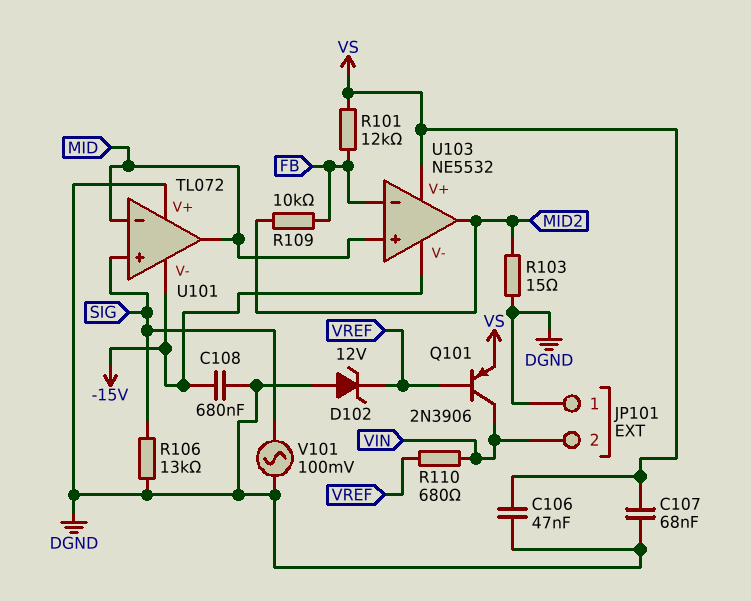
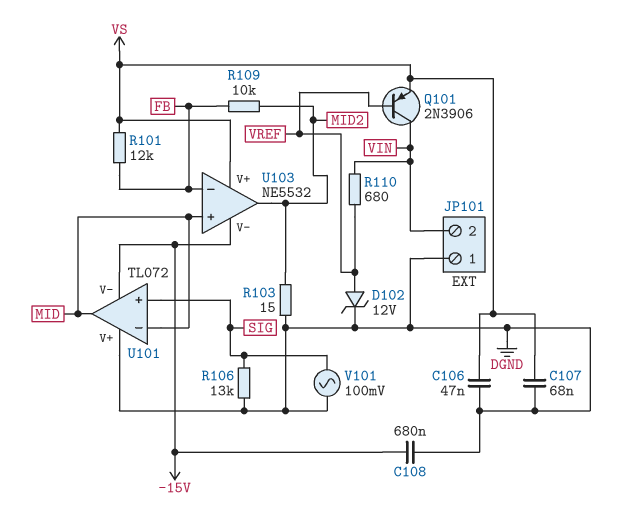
D102: zener 12V (A DGND, K VREF) -> zener 12V (A VREF, K DGND)

